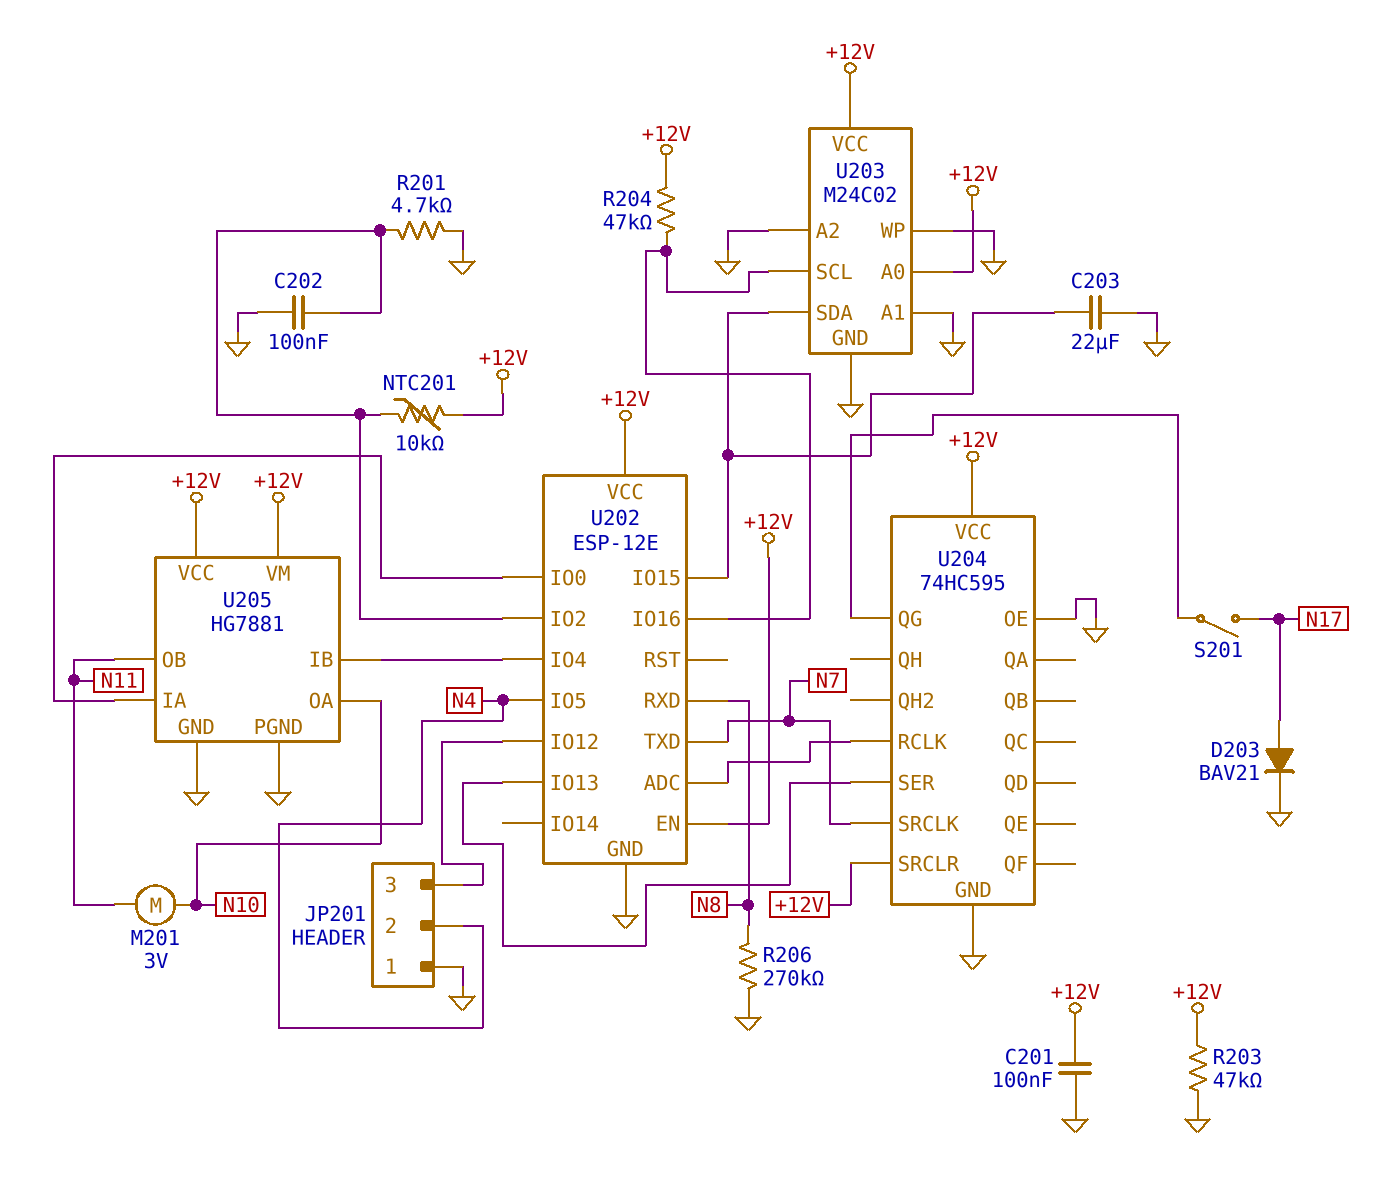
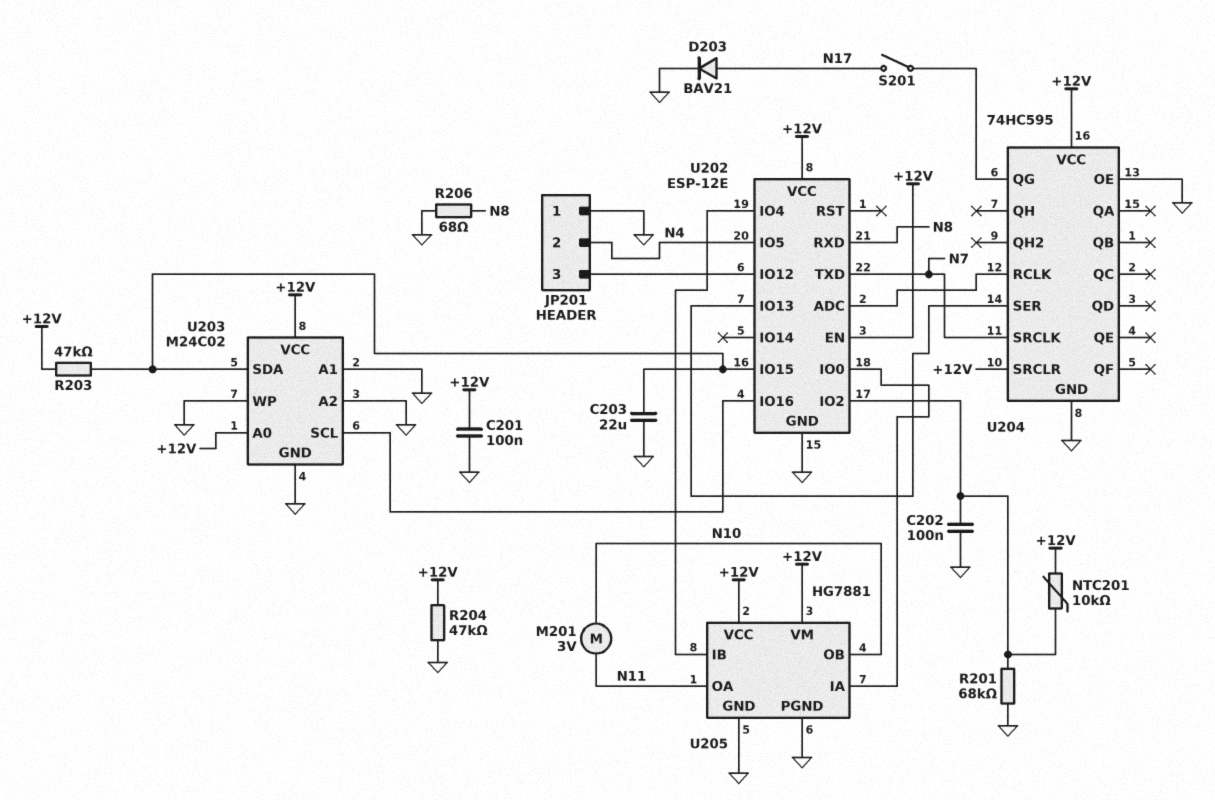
R201: 4.7k (GND, U202/IO2) -> 68k (GND, U202/IO2)
R203: 47k (+12V, GND) -> 47k (+12V, U202/IO15)
R204: 47k (+12V, U202/IO16) -> 47k (+12V, GND)
R206: 270k (GND, N8) -> 68 (GND, N8)
U205 pin OA: N10 -> N11
U205 pin OB: N11 -> N10

